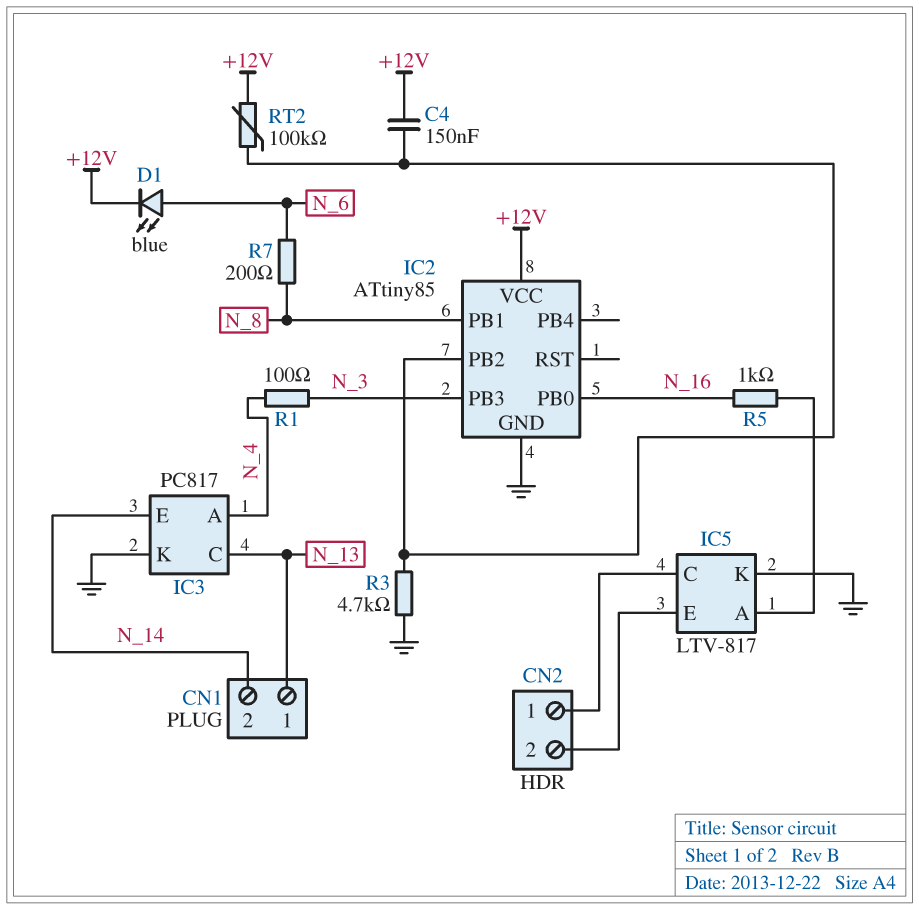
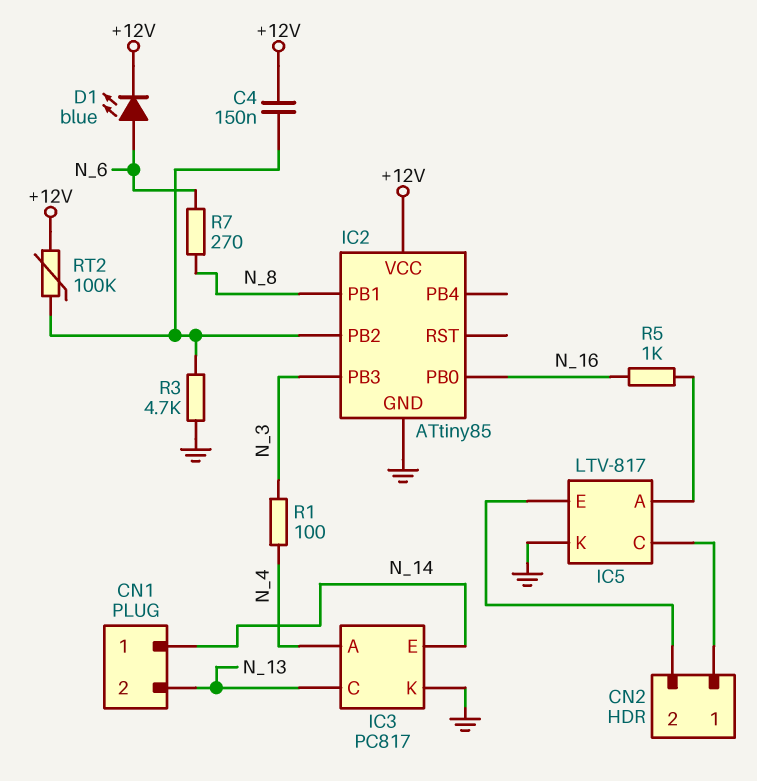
CN1 pin 1: N_13 -> N_14
CN1 pin 2: N_14 -> N_13
R7: 200 (N_6, N_8) -> 270 (N_6, N_8)

